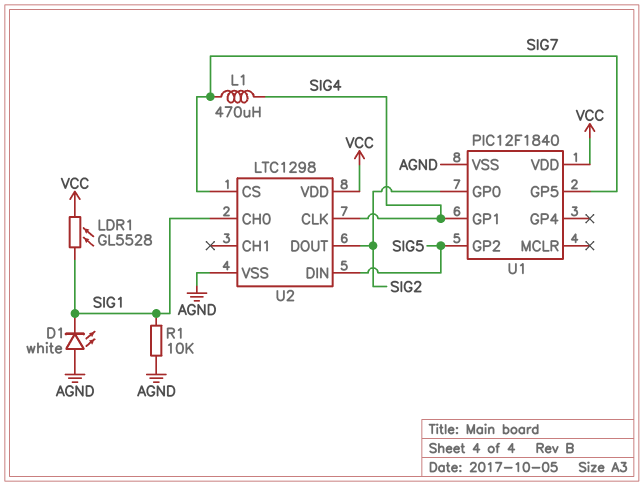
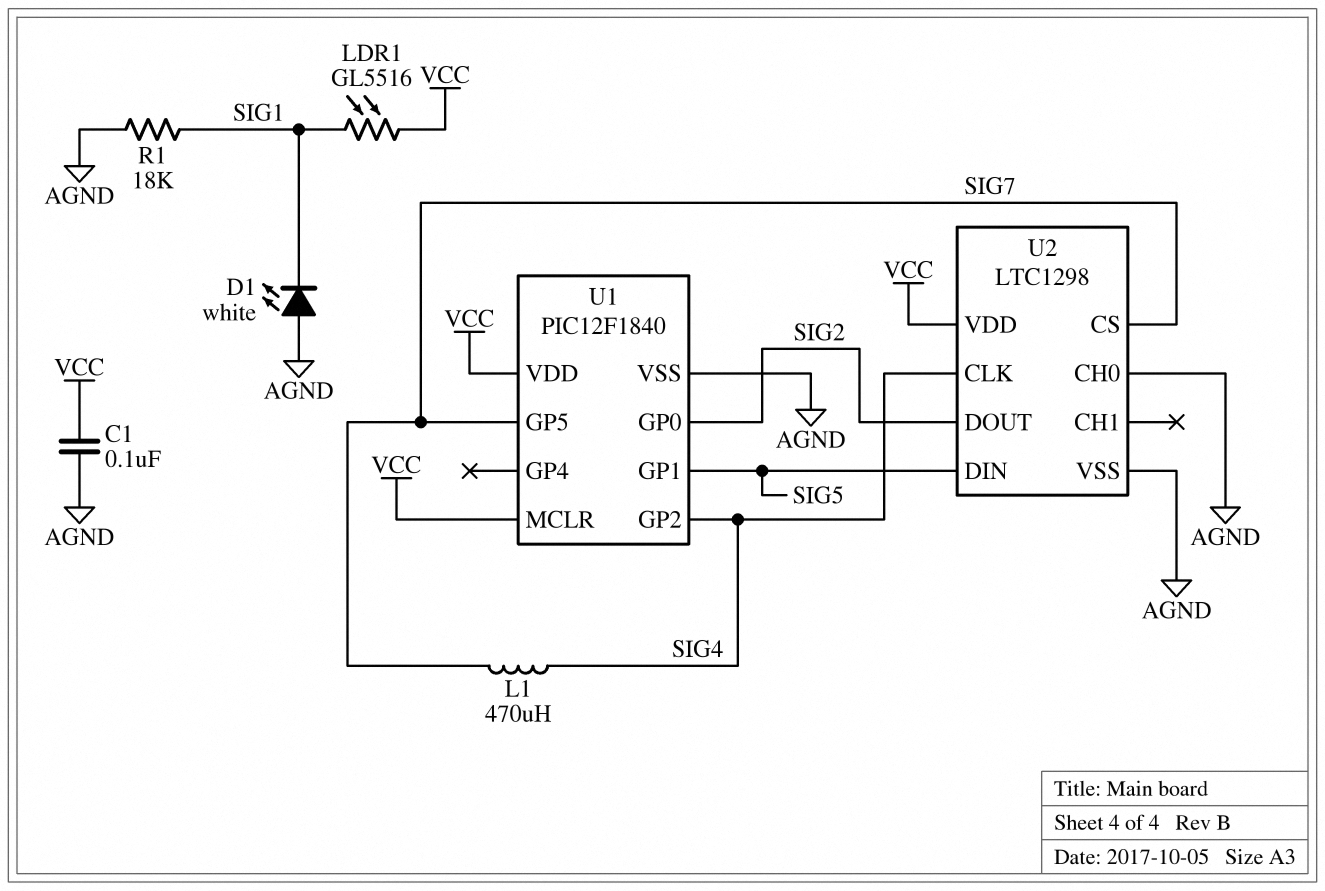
C1: none -> 100nF (AGND, VCC)
LDR1: GL5528 (SIG1, VCC) -> GL5516 (SIG1, VCC)
R1: 10k (AGND, SIG1) -> 18k (AGND, SIG1)
U1 pin GP1: SIG4 -> SIG5
U1 pin GP2: SIG5 -> SIG4
U1 pin MCLR: none -> VCC
U2 pin CH0: SIG1 -> AGND

